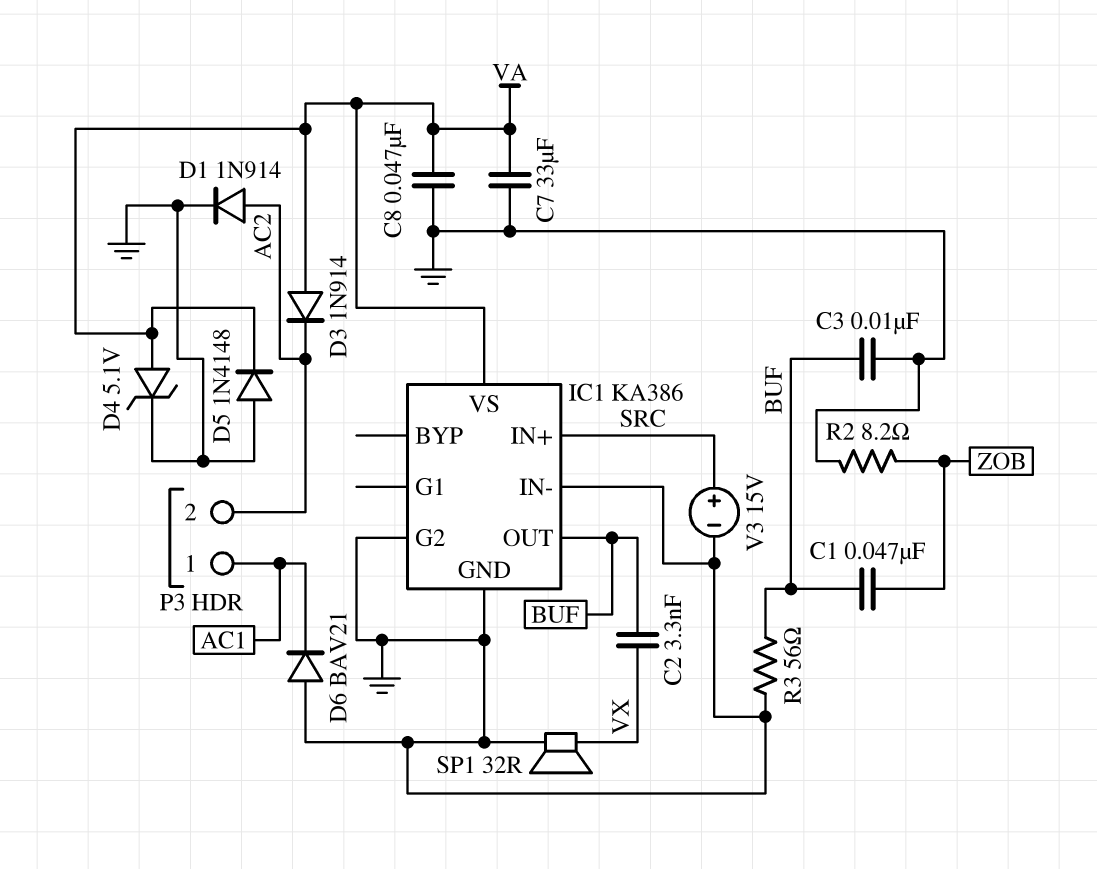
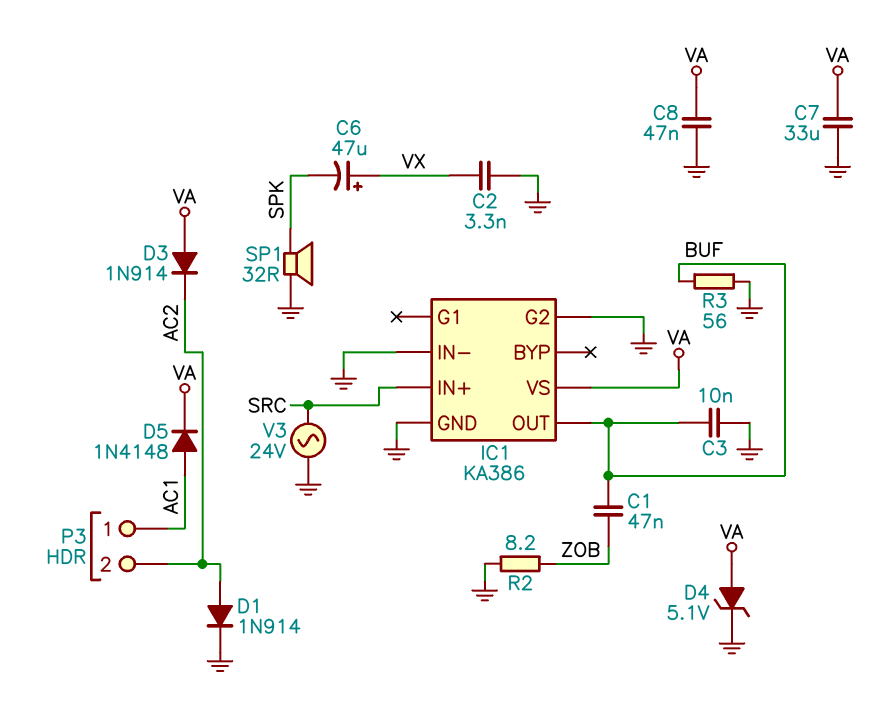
C2: 3.3nF (BUF, VX) -> 3.3nF (GND, VX)
C6: none -> 47uF (plus VX, minus SPK)
D5: diode 1N4148 (A GND, K VA) -> diode 1N4148 (A AC1, K VA)
D6: diode BAV21 (A GND, K AC1) -> none
SP1: speaker 32R (GND, VX) -> speaker 32R (GND, SPK)
V3: 15V (plus SRC, minus GND) -> AC 24V (GND, SRC)

